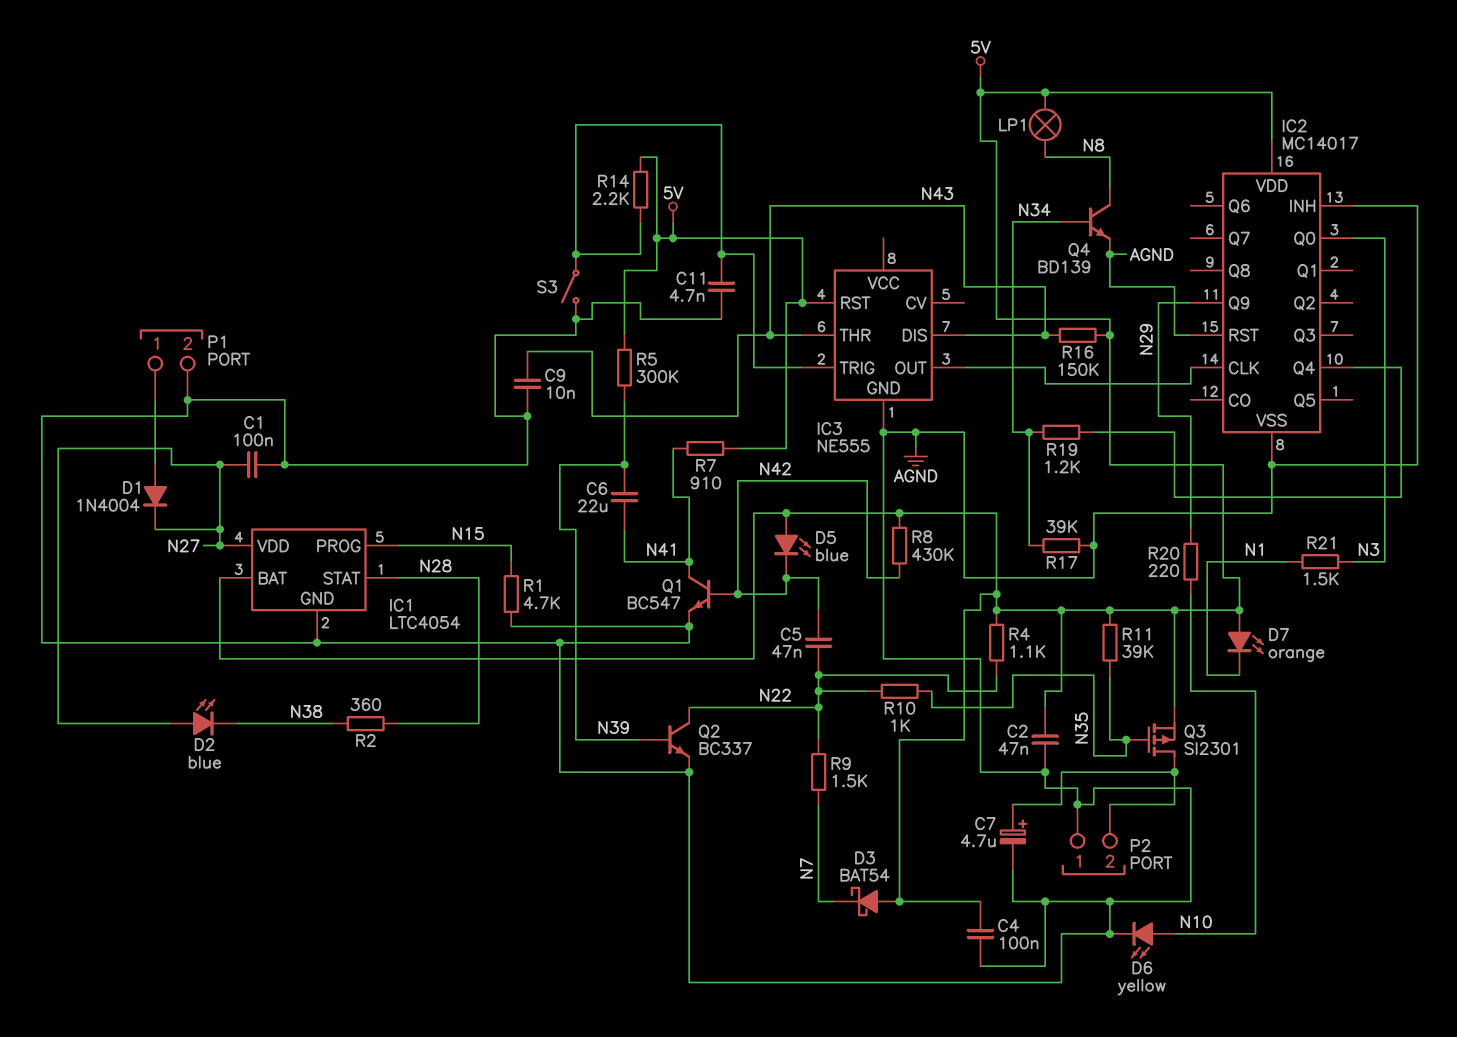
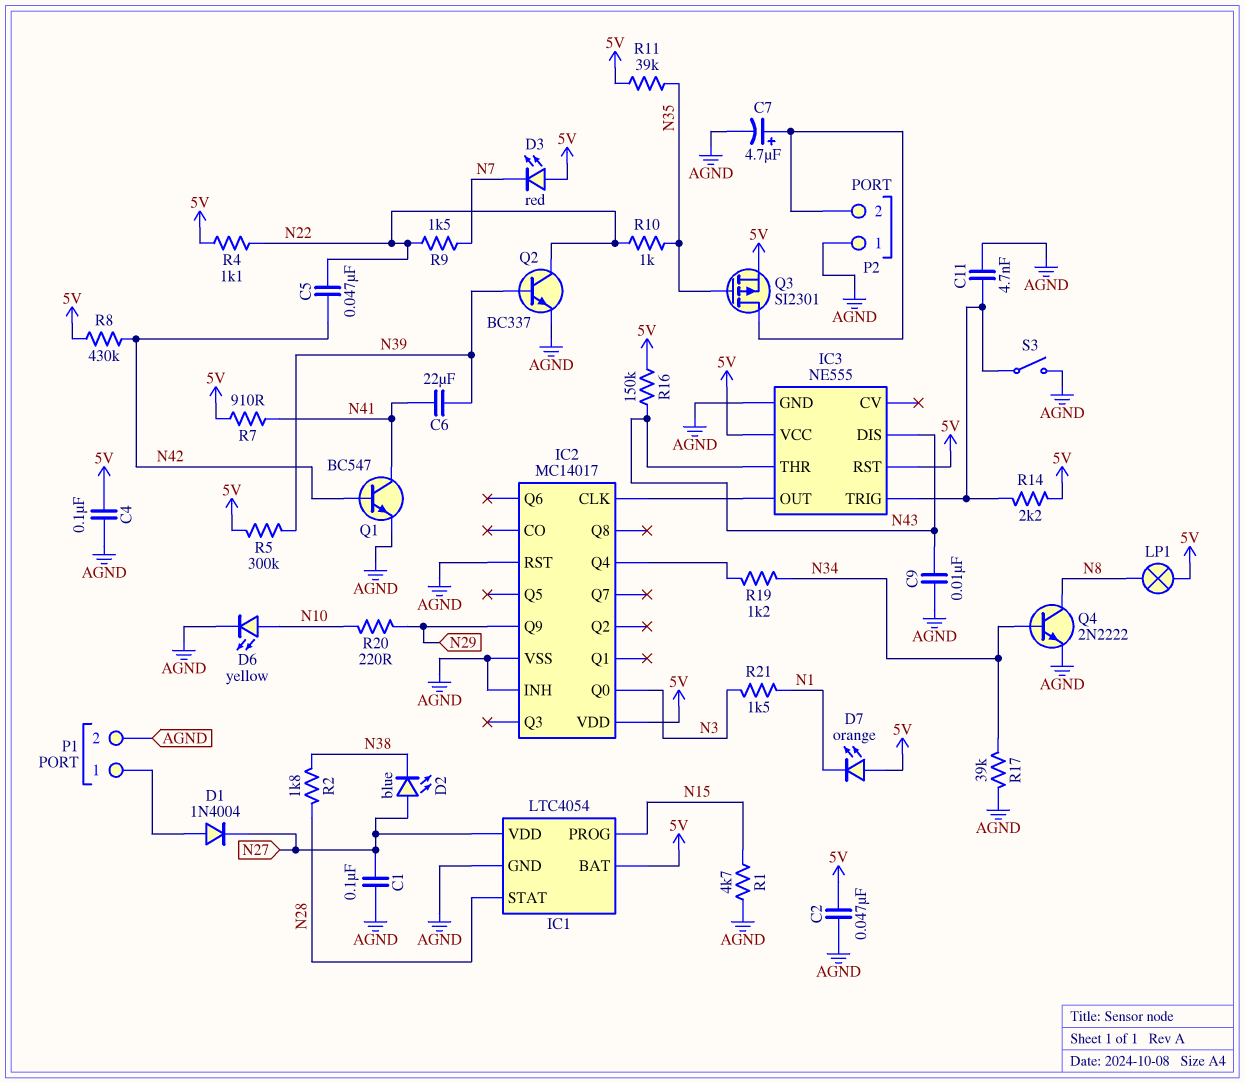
D3: schottky BAT54 (A 5V, K N7) -> LED red (A 5V, K N7)
D5: LED blue (A 5V, K N42) -> none
IC3 pin VCC: none -> 5V
Q4: NPN BD139 (B N34, C N8, E AGND) -> NPN 2N2222 (B N34, C N8, E AGND)
R2: 360 (N28, N38) -> 1.8k (N28, N38)

